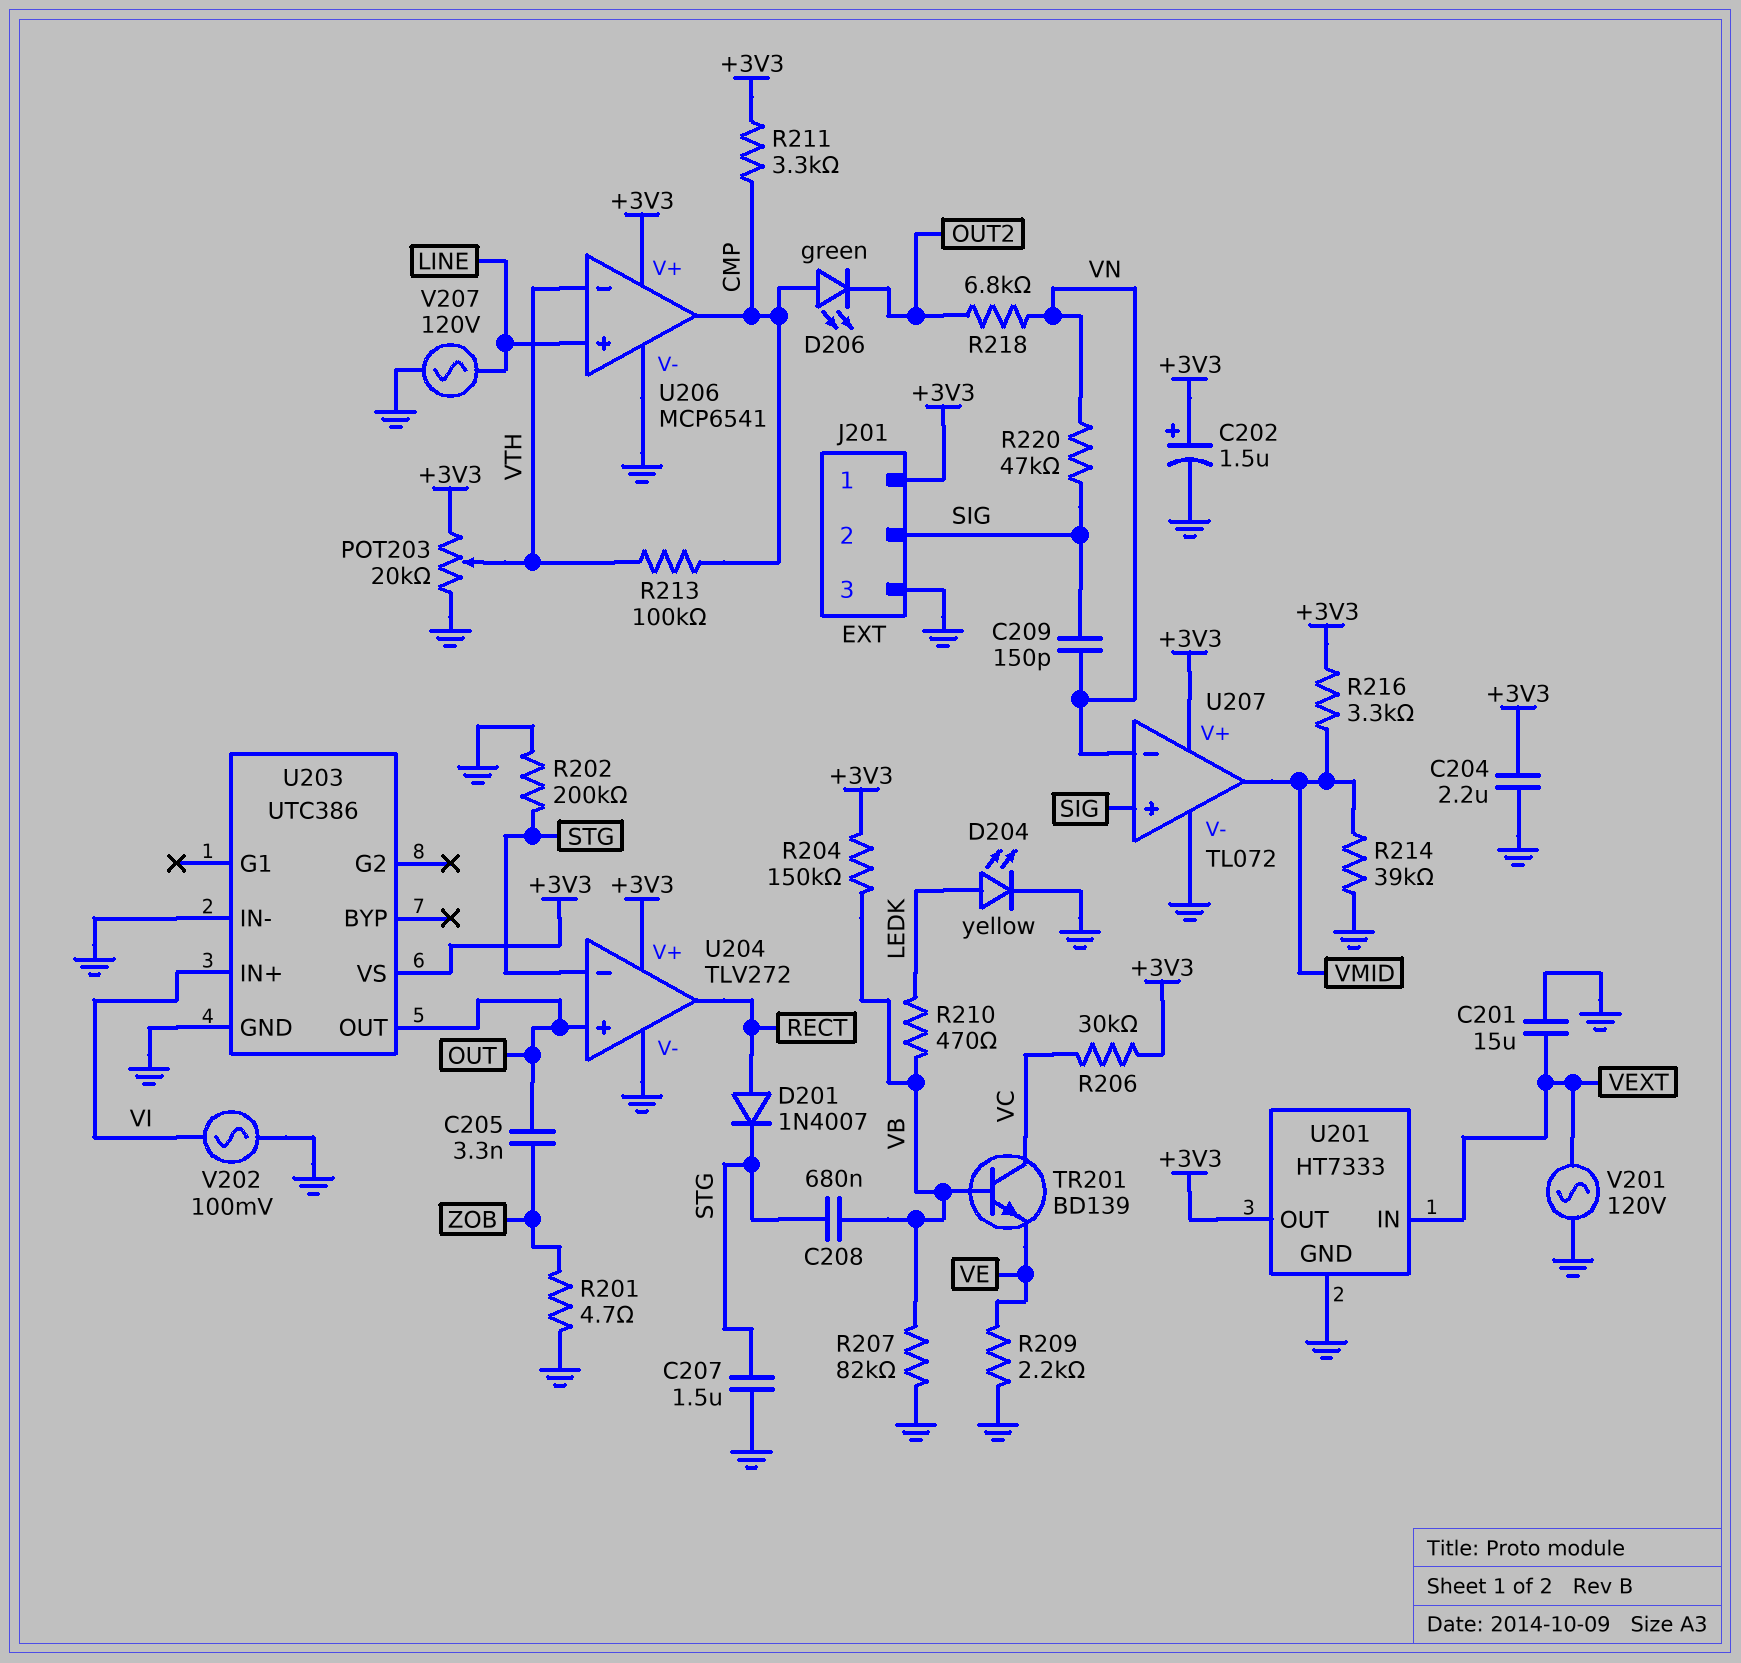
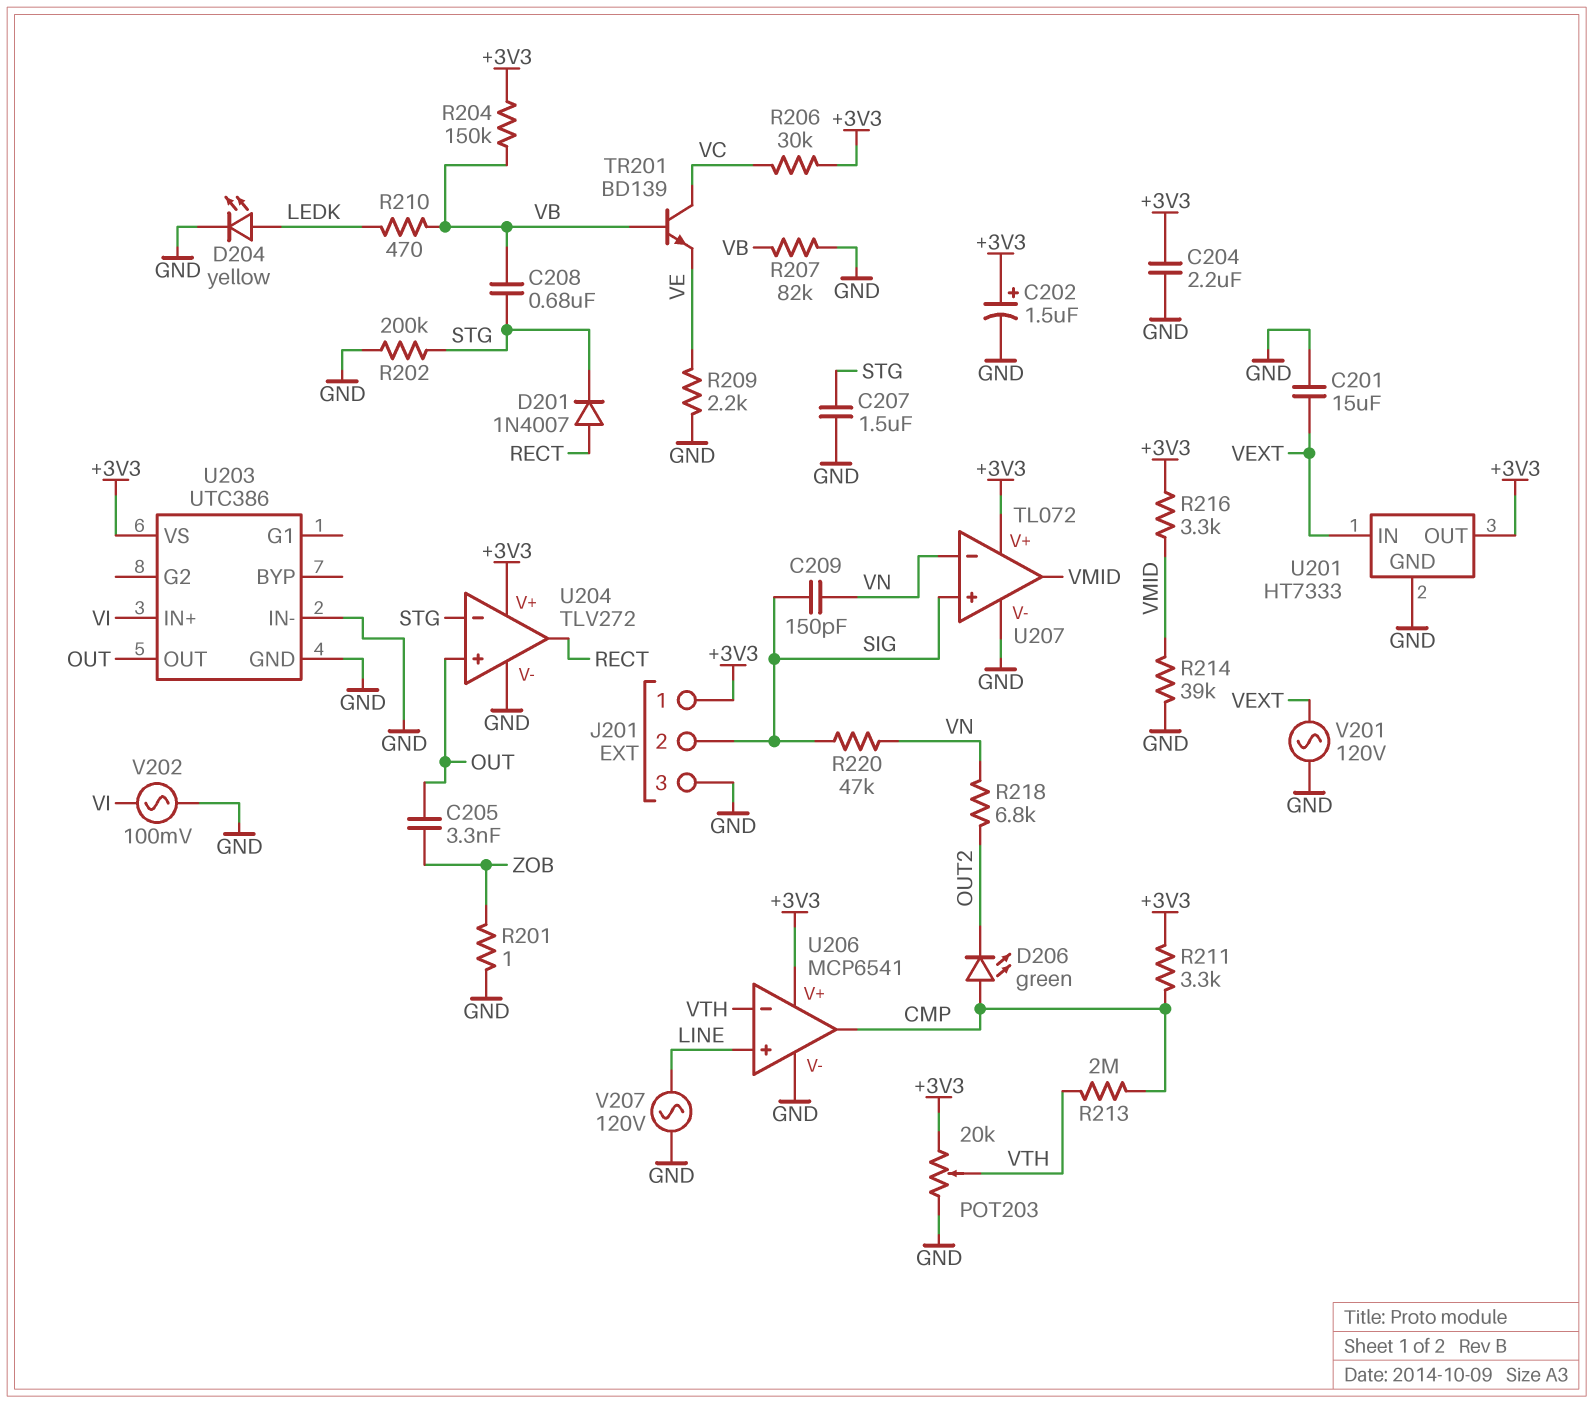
R201: 4.7 (GND, ZOB) -> 1 (GND, ZOB)
R213: 100k (CMP, VTH) -> 2M (CMP, VTH)

